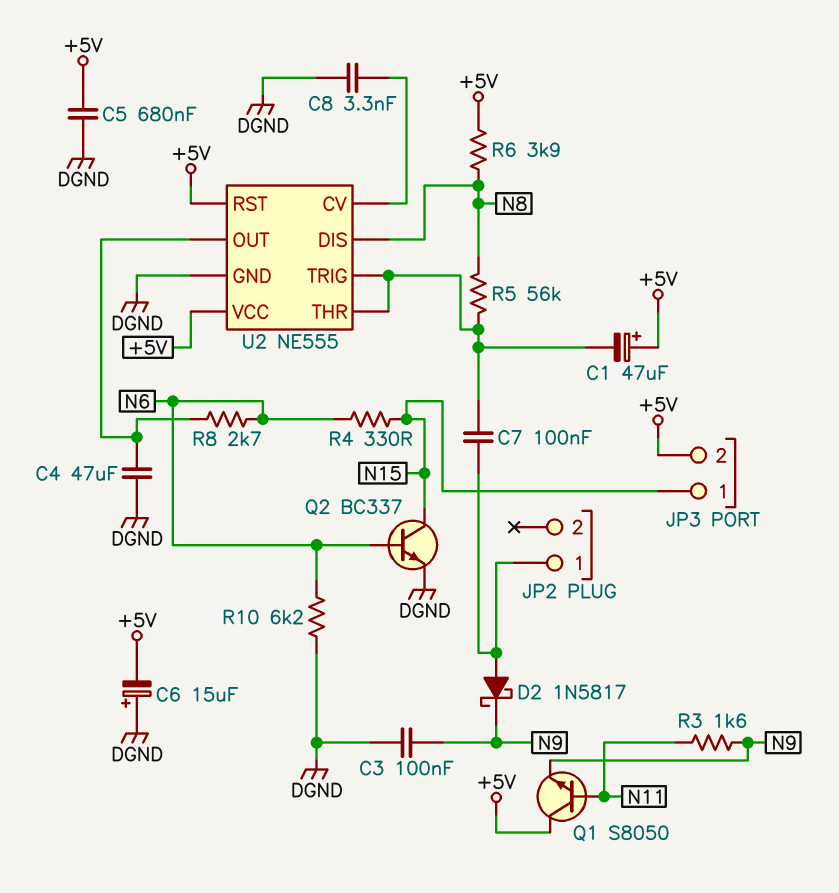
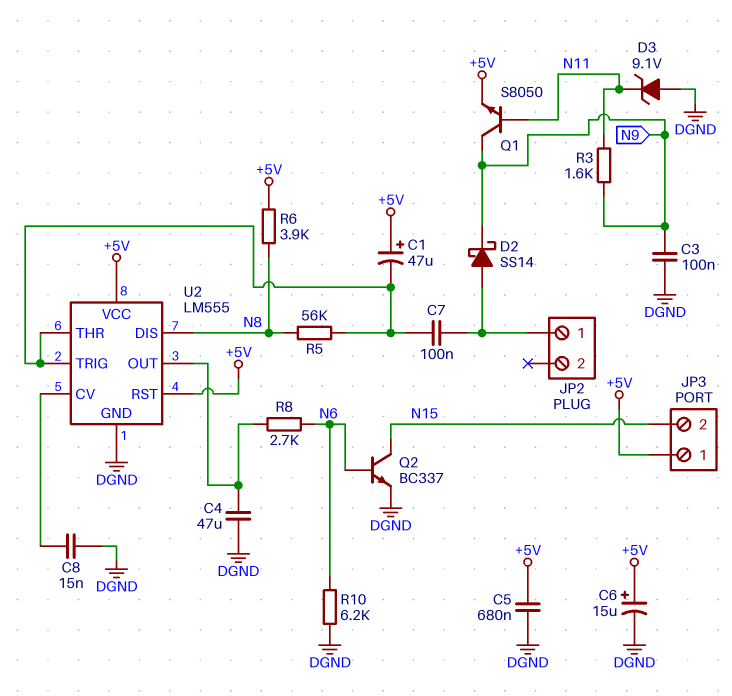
C6: 15uF (plus DGND, minus +5V) -> 15uF (plus +5V, minus DGND)
C8: 3.3nF (DGND, U2/CV) -> 15nF (DGND, U2/CV)
D2: schottky 1N5817 (A JP2/1, K N9) -> schottky SS14 (A JP2/1, K N9)
D3: none -> zener 9.1V (A DGND, K N11)
JP3 pin 1: N15 -> +5V
JP3 pin 2: +5V -> N15
Q1: NPN S8050 (B N11, C +5V, E N9) -> NPN S8050 (B N11, C N9, E +5V)
R4: 330 (N6, N15) -> none
U2: NE555 -> LM555

